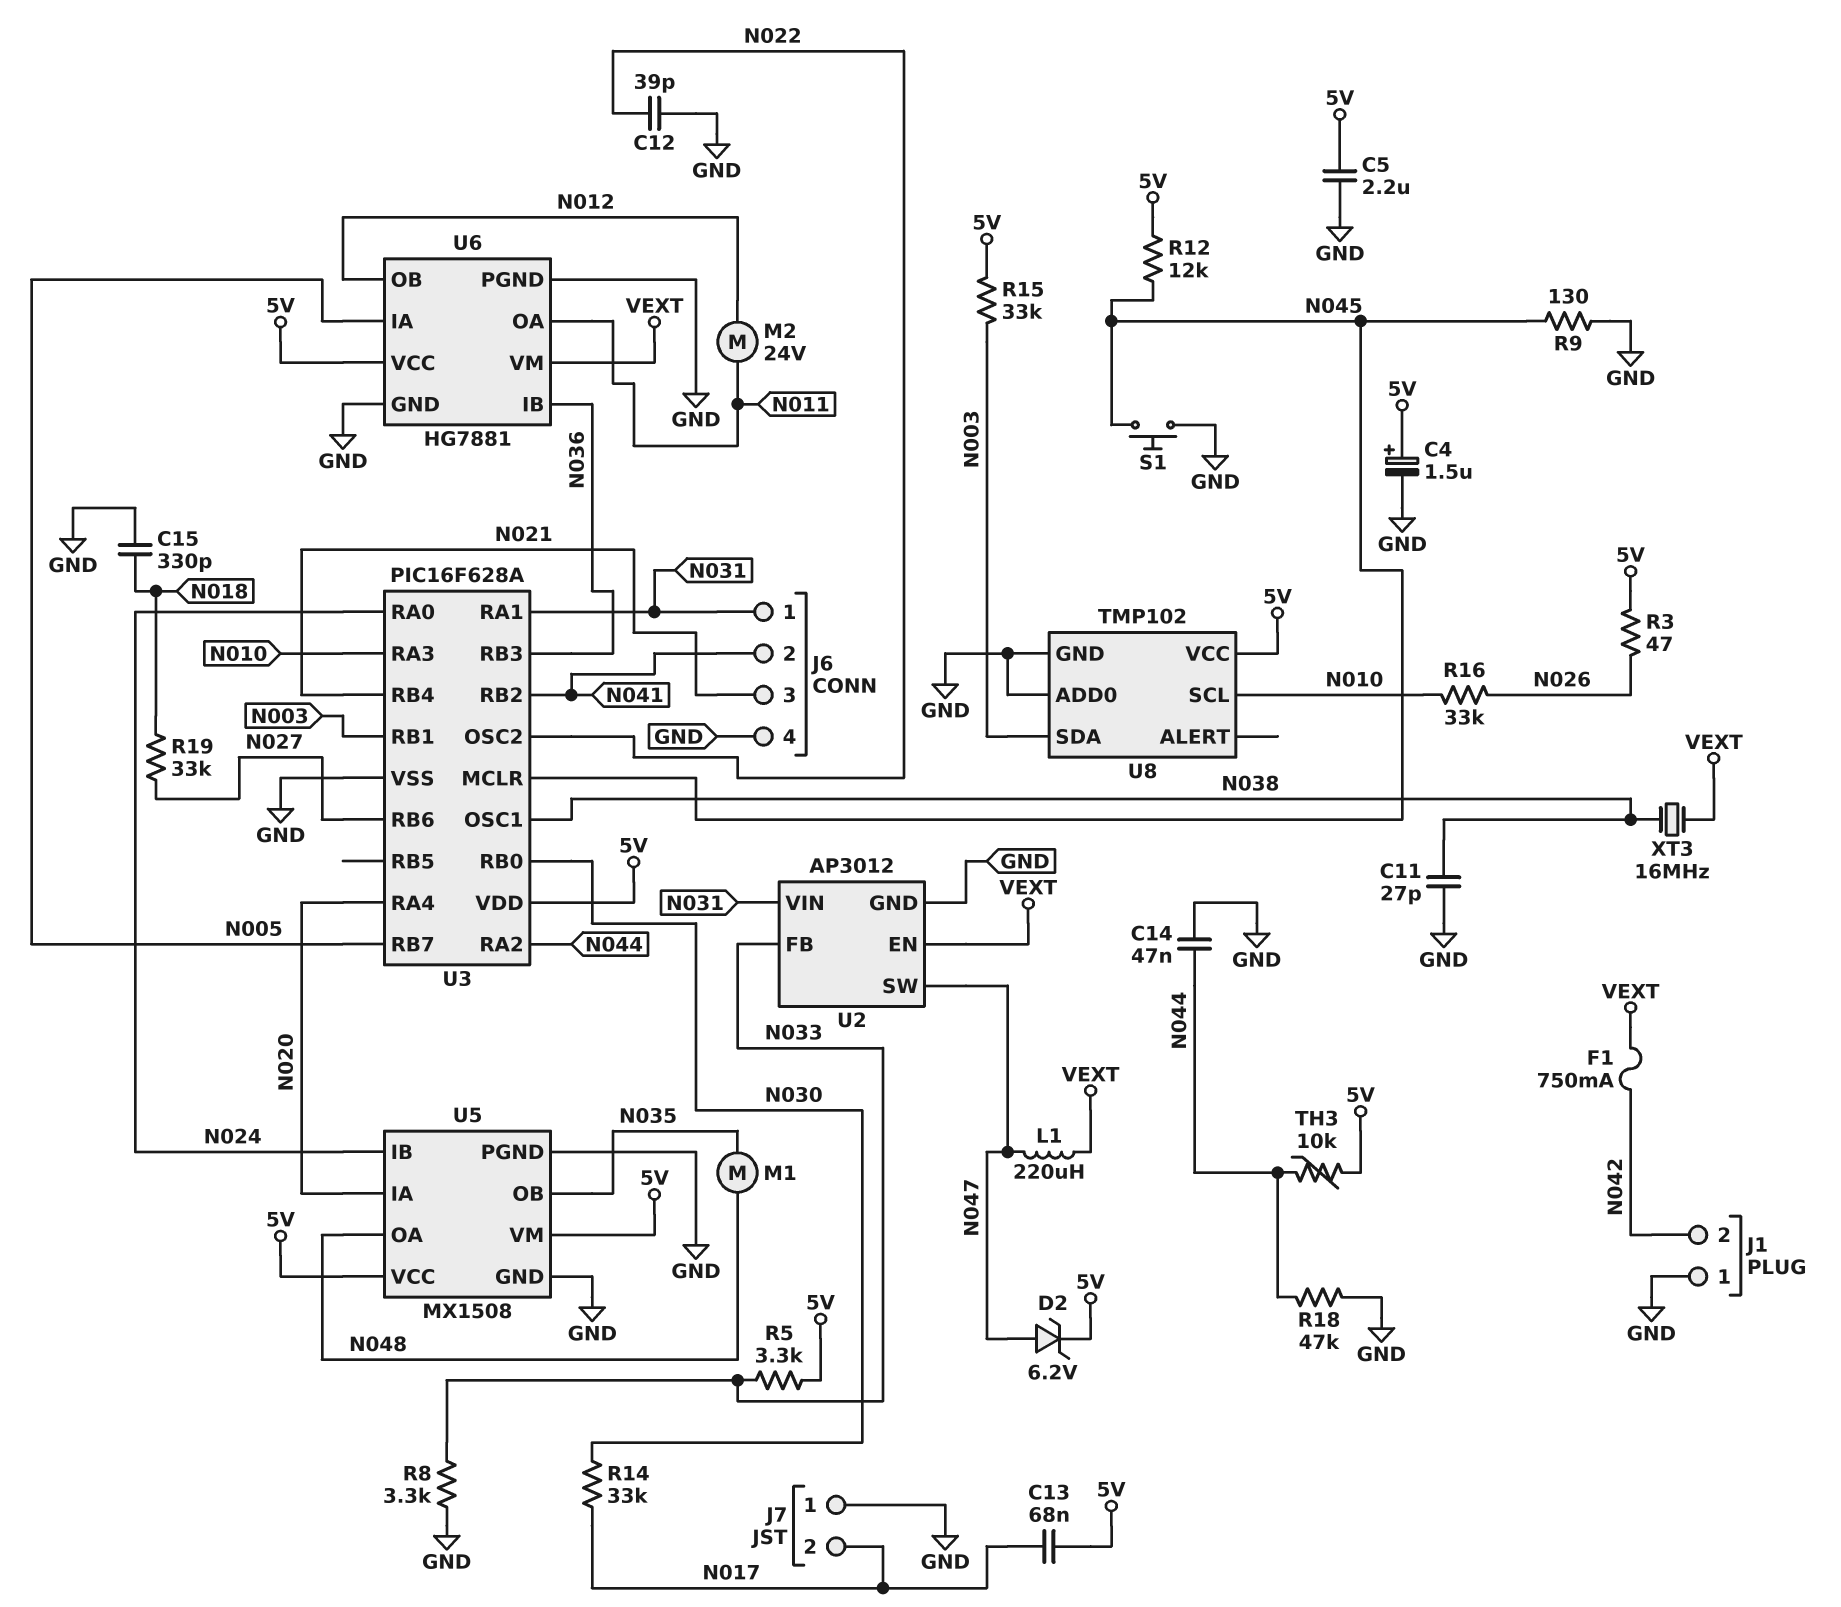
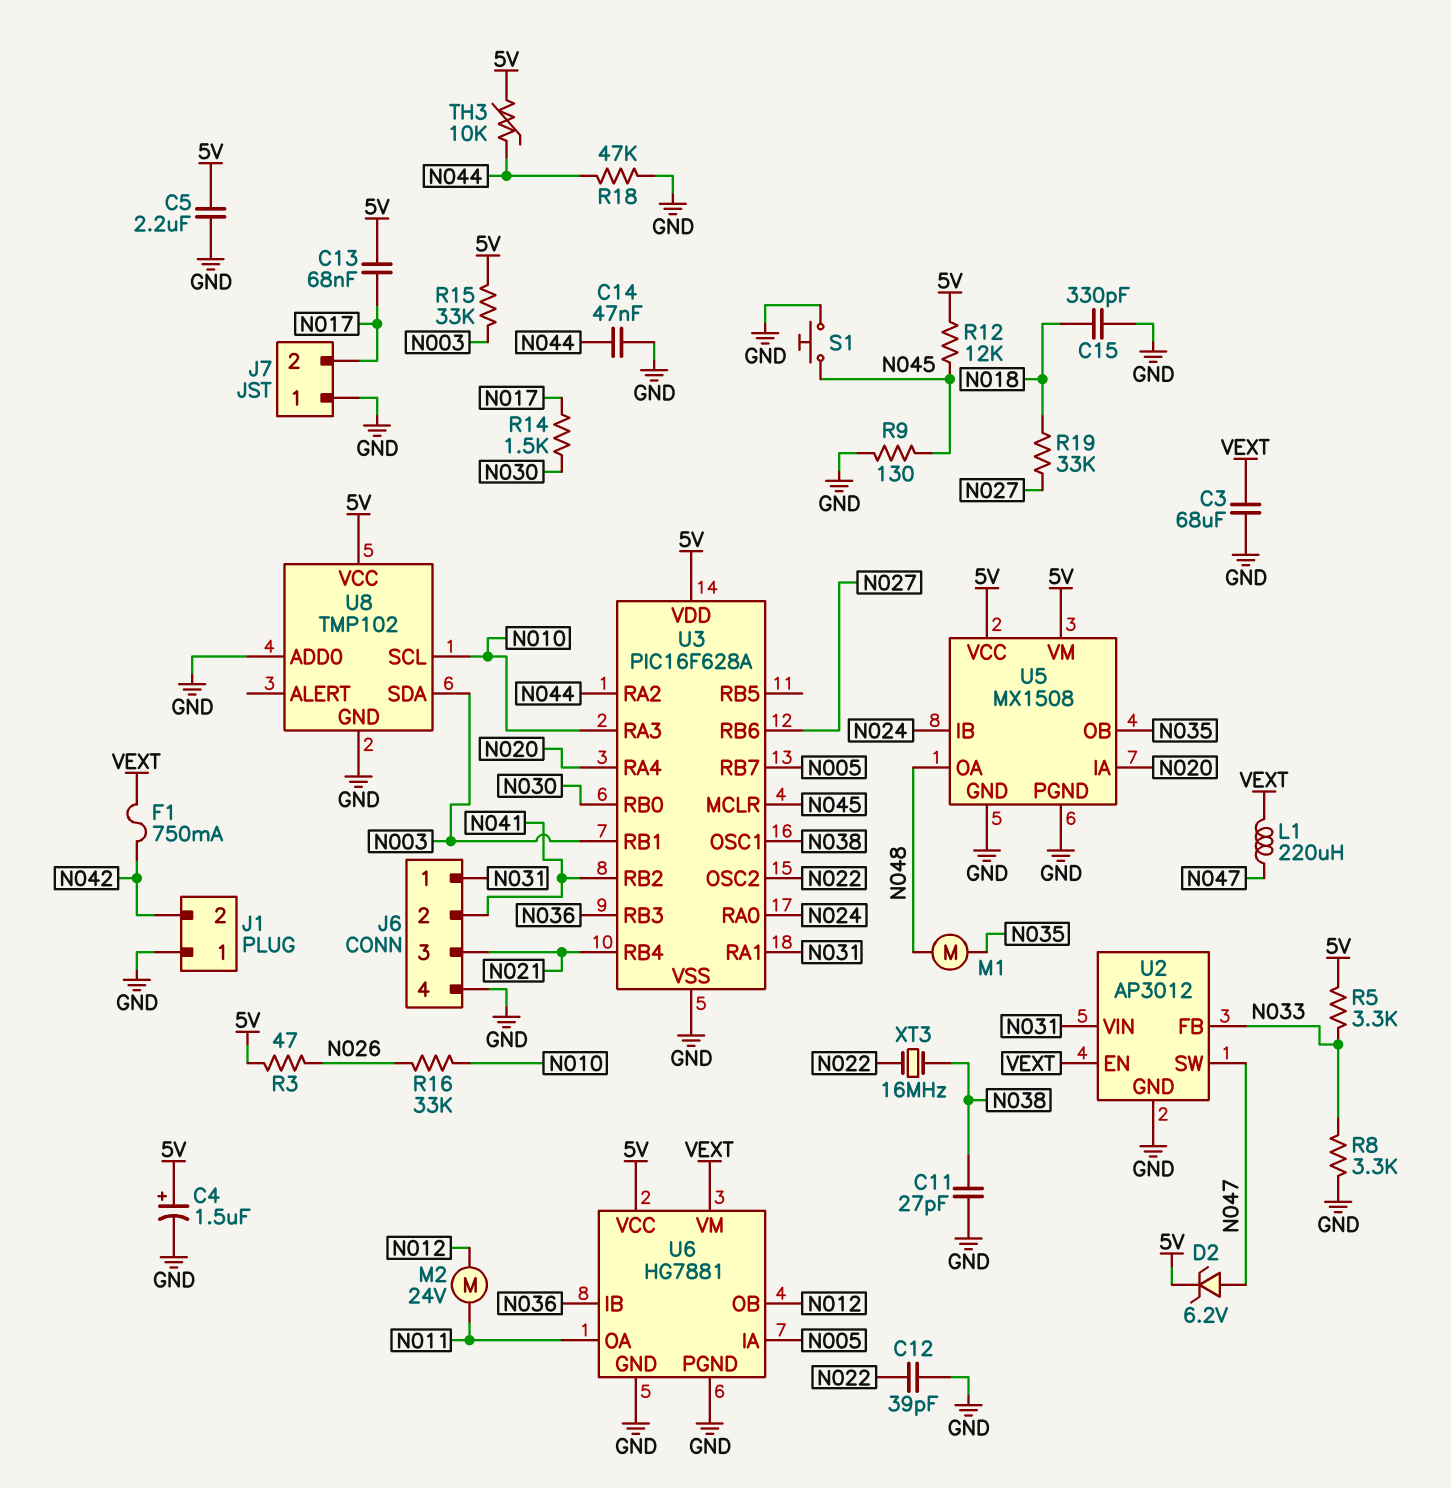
C3: none -> 68uF (GND, VEXT)
R14: 33k (N017, N030) -> 1.5k (N017, N030)
XT3: 16MHz (N038, VEXT) -> 16MHz (N022, N038)

